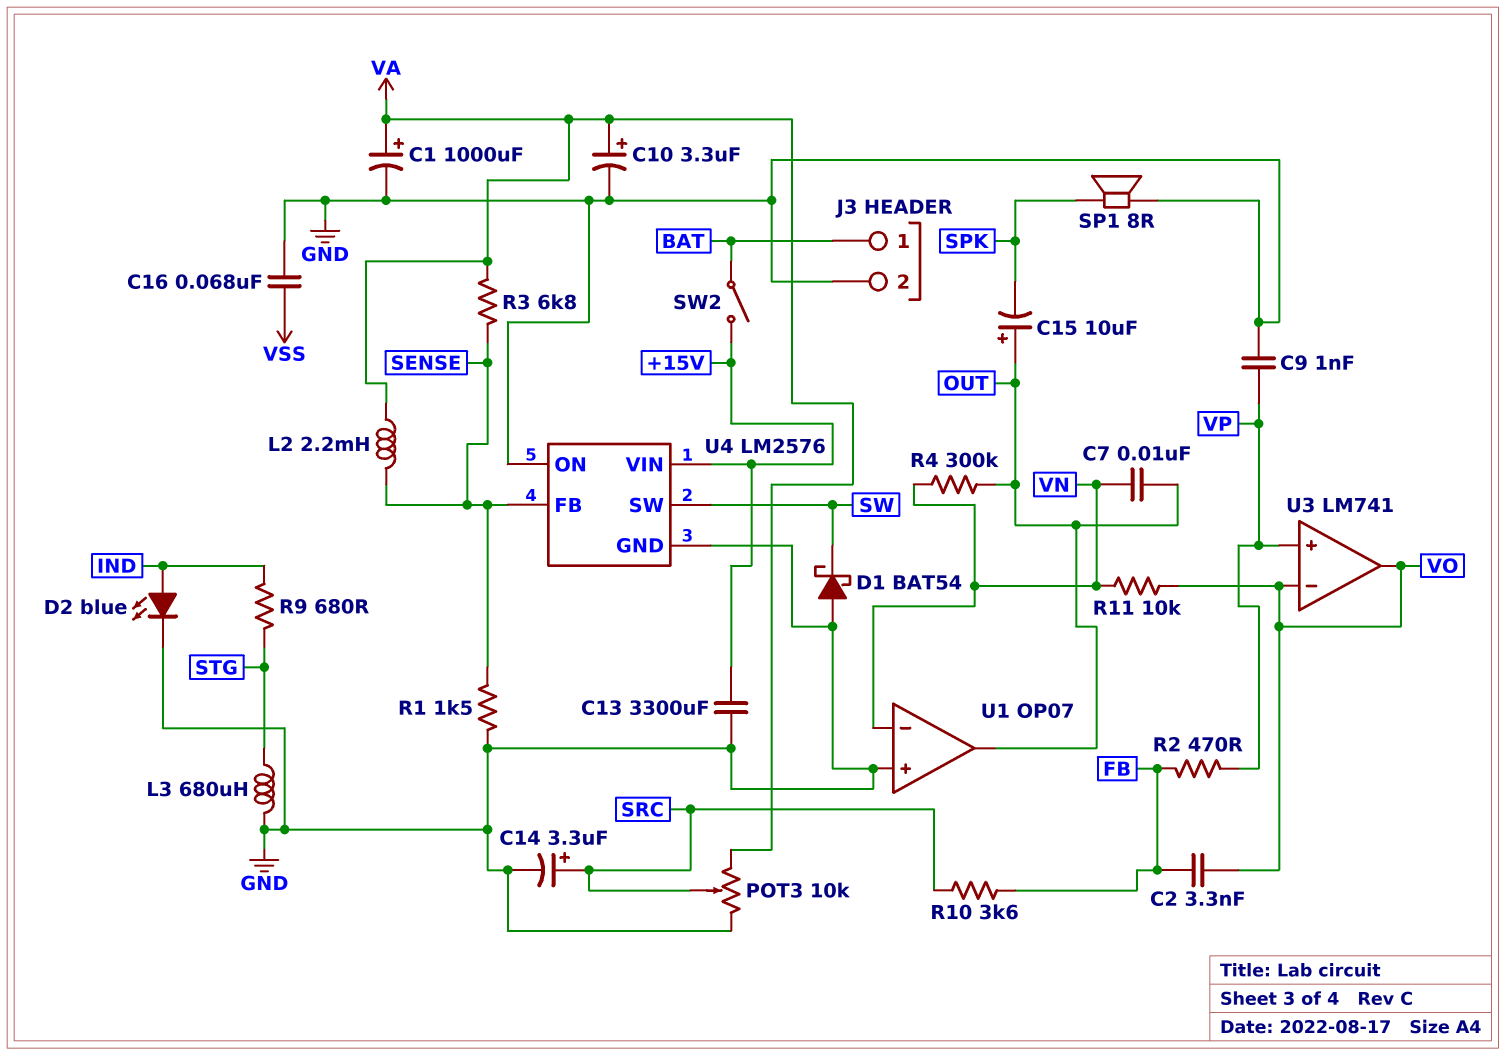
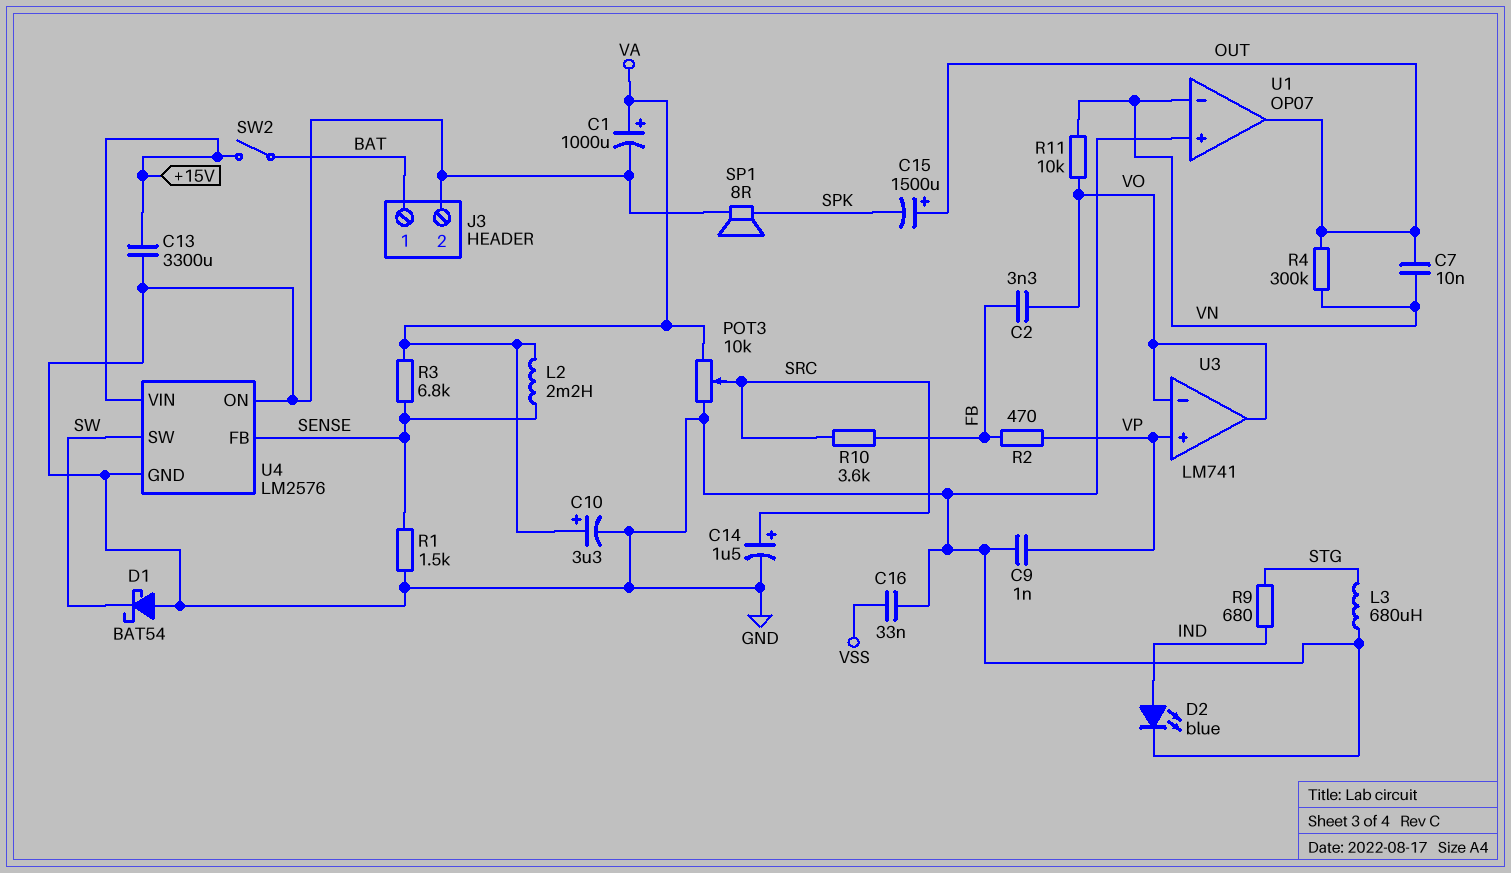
C14: 3.3uF (plus SRC, minus GND) -> 1.5uF (plus SRC, minus GND)
C15: 10uF (plus OUT, minus SPK) -> 1500uF (plus OUT, minus SPK)
C16: 68nF (GND, VSS) -> 33nF (GND, VSS)

